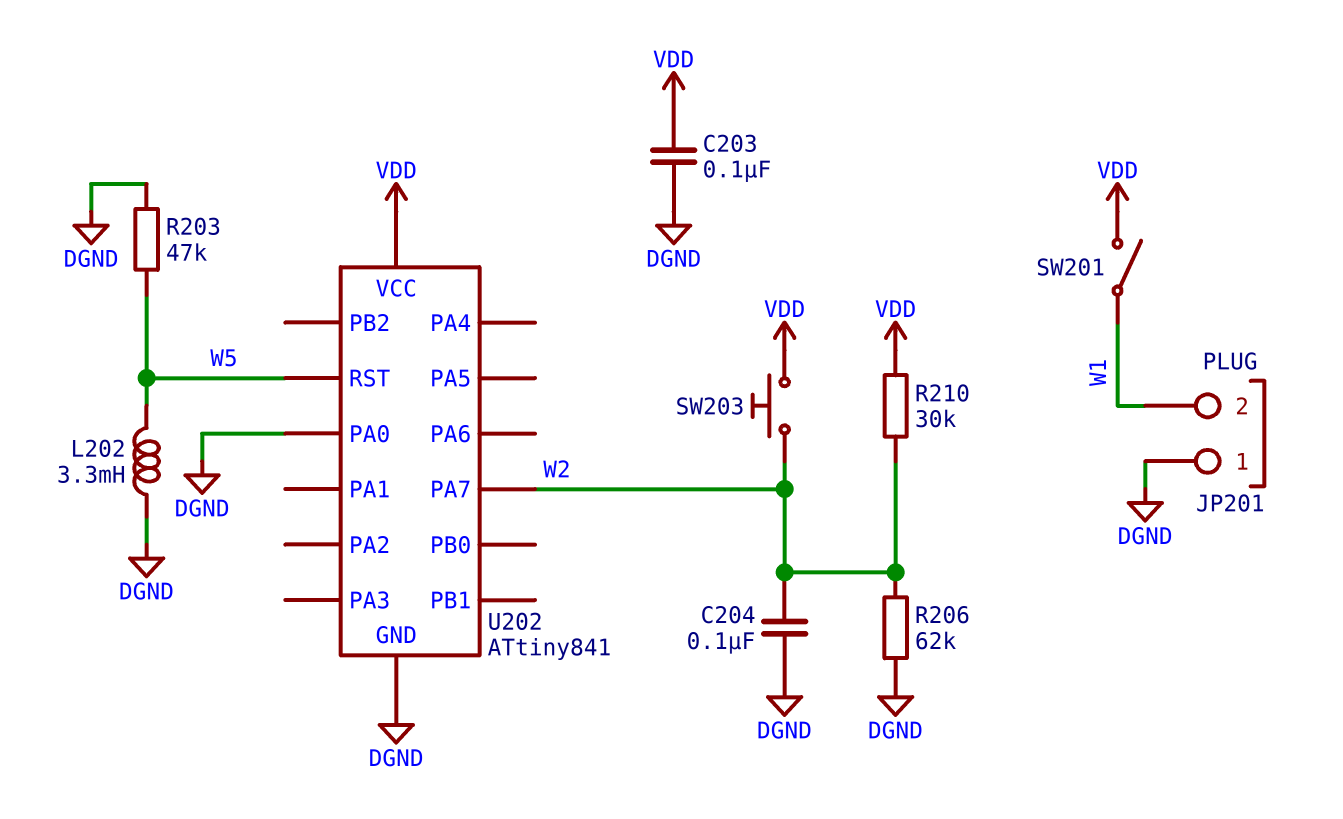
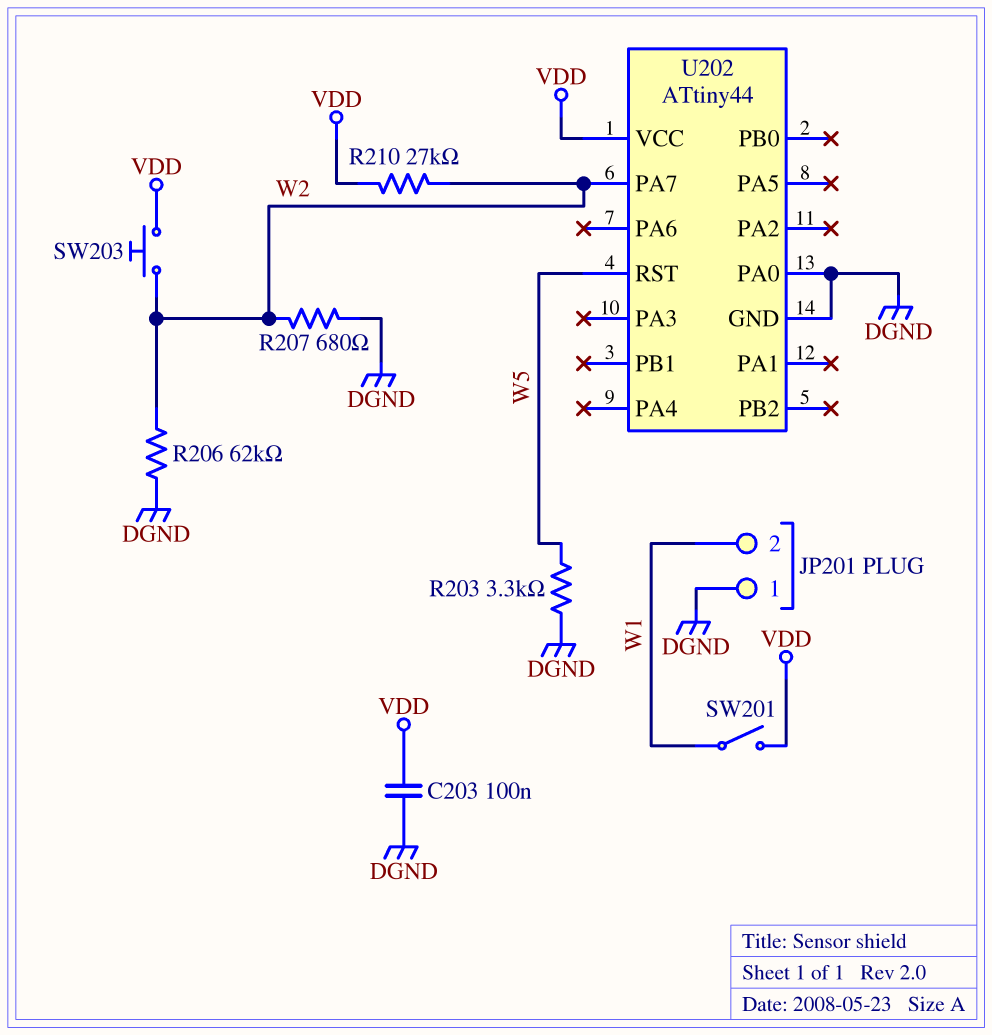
C204: 100nF (DGND, W2) -> none
L202: 3.3mH (DGND, W5) -> none
R203: 47k (DGND, W5) -> 3.3k (DGND, W5)
R207: none -> 680 (DGND, W2)
R210: 30k (VDD, W2) -> 27k (VDD, W2)
U202: ATtiny841 -> ATtiny44

